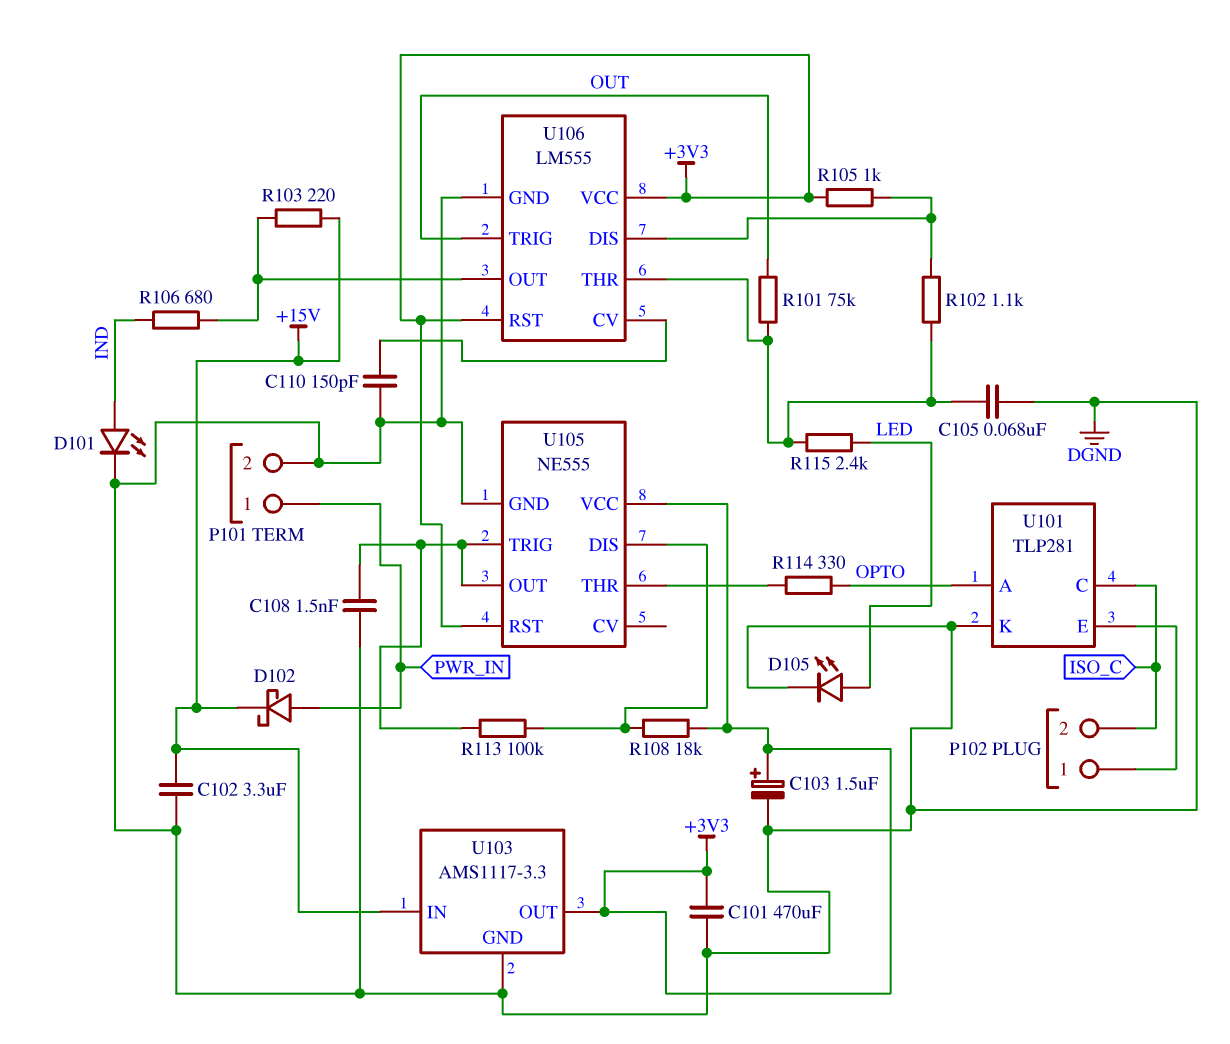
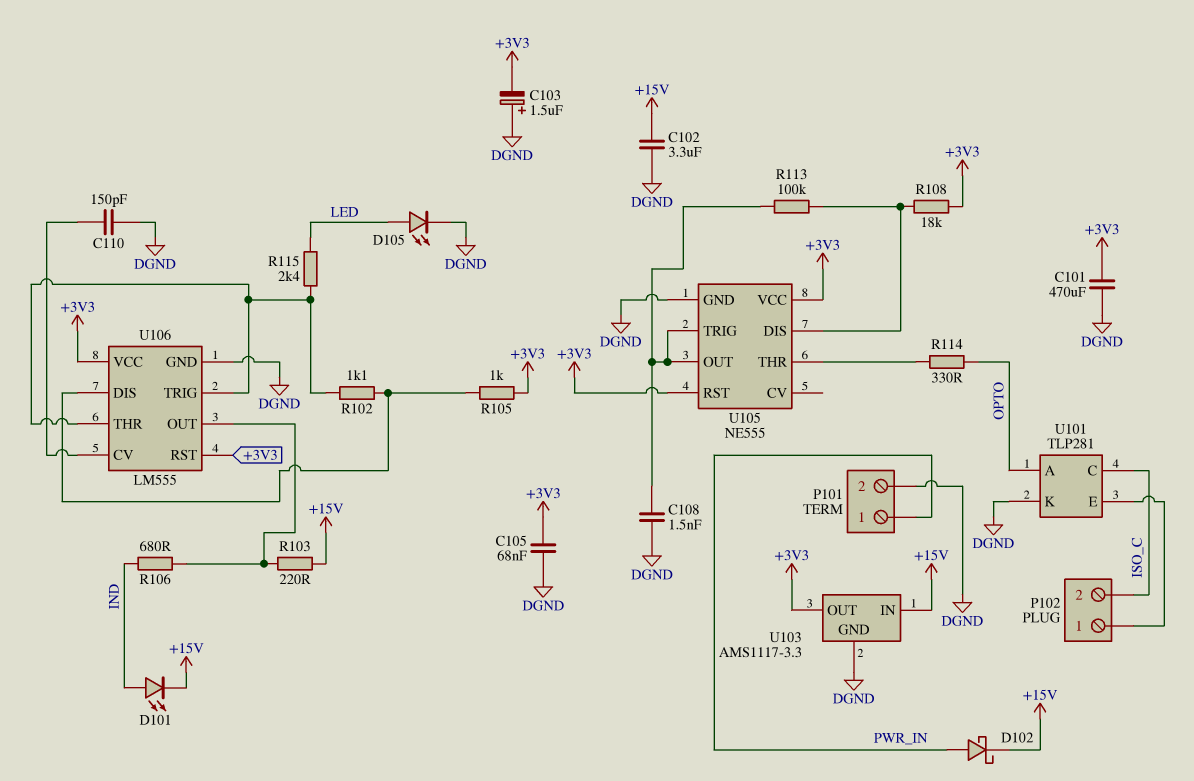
C103: 1.5uF (plus +3V3, minus DGND) -> 1.5uF (plus DGND, minus +3V3)
C105: 68nF (DGND, U106/THR) -> 68nF (+3V3, DGND)
D101: LED (A IND, K DGND) -> LED (A IND, K +15V)
R101: 75k (OUT, U106/THR) -> none
U106 pin TRIG: OUT -> U106/THR

